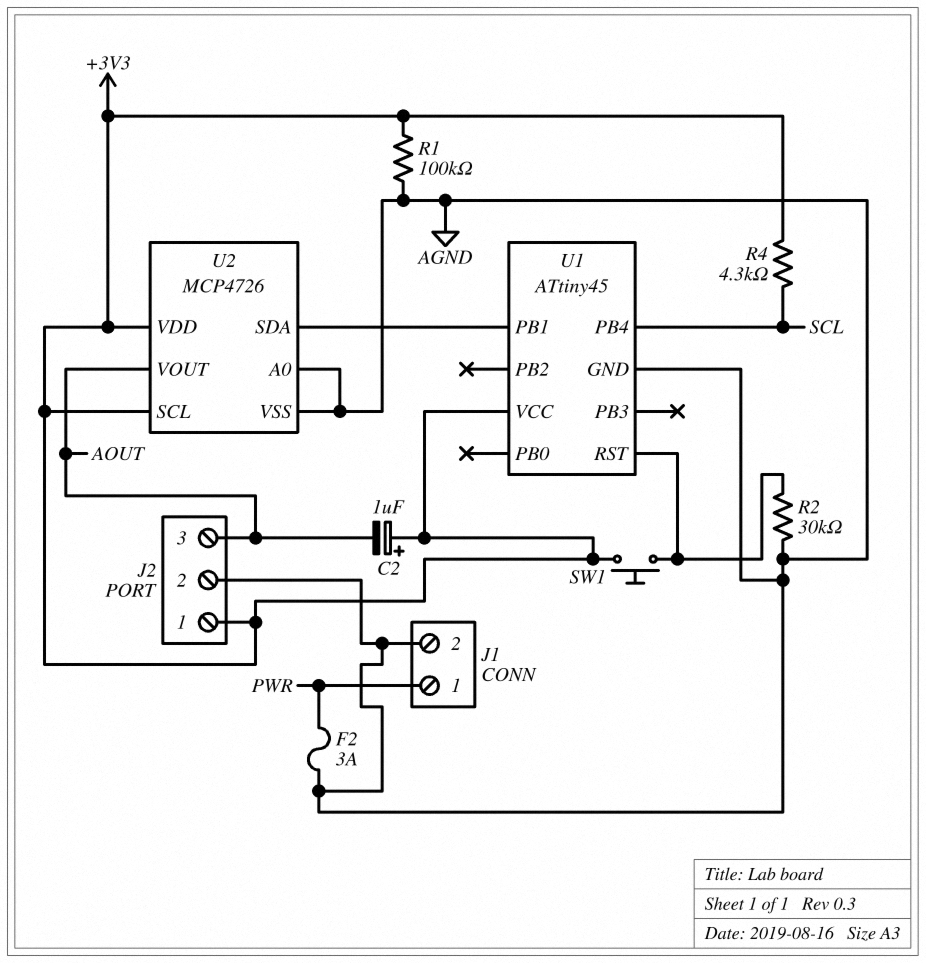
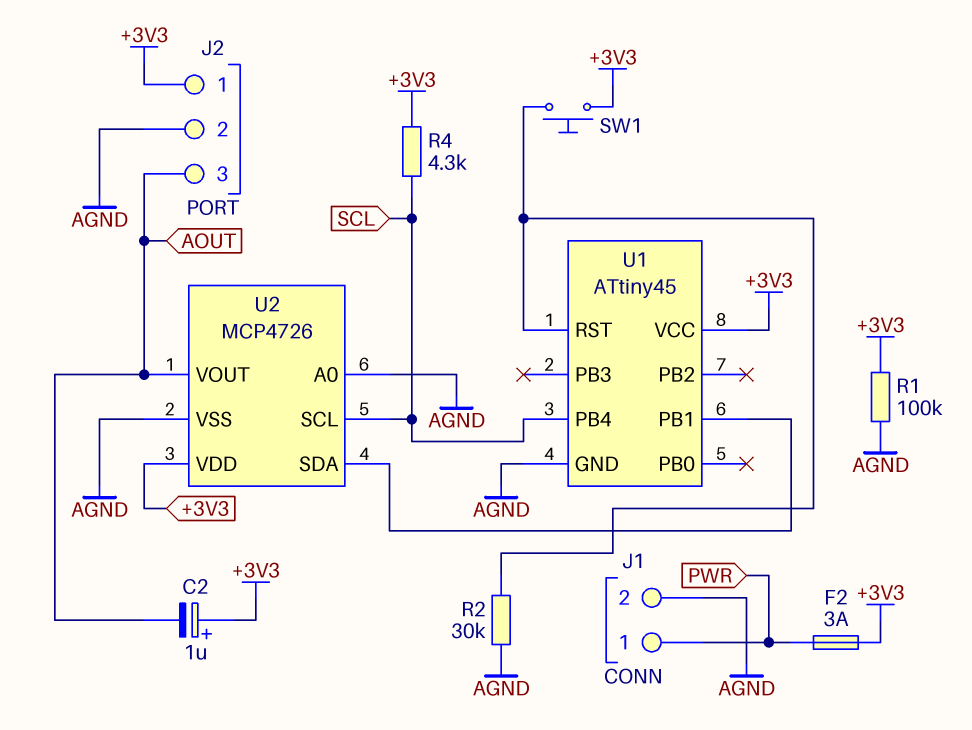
F2: 3A (AGND, PWR) -> 3A (+3V3, PWR)
U2 pin SCL: +3V3 -> SCL

